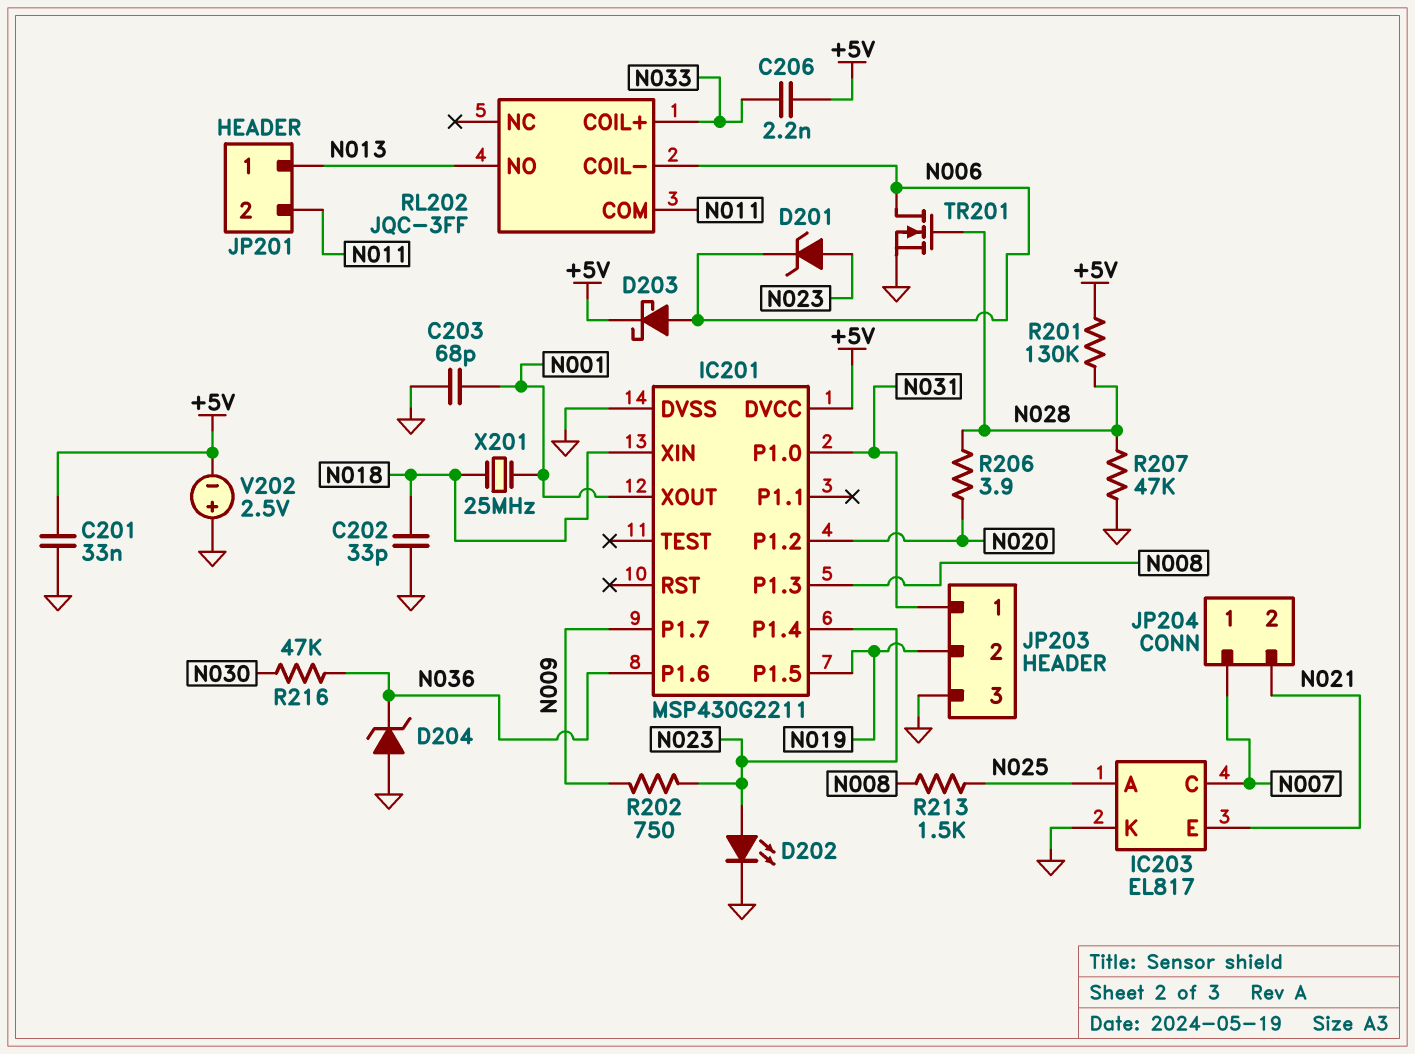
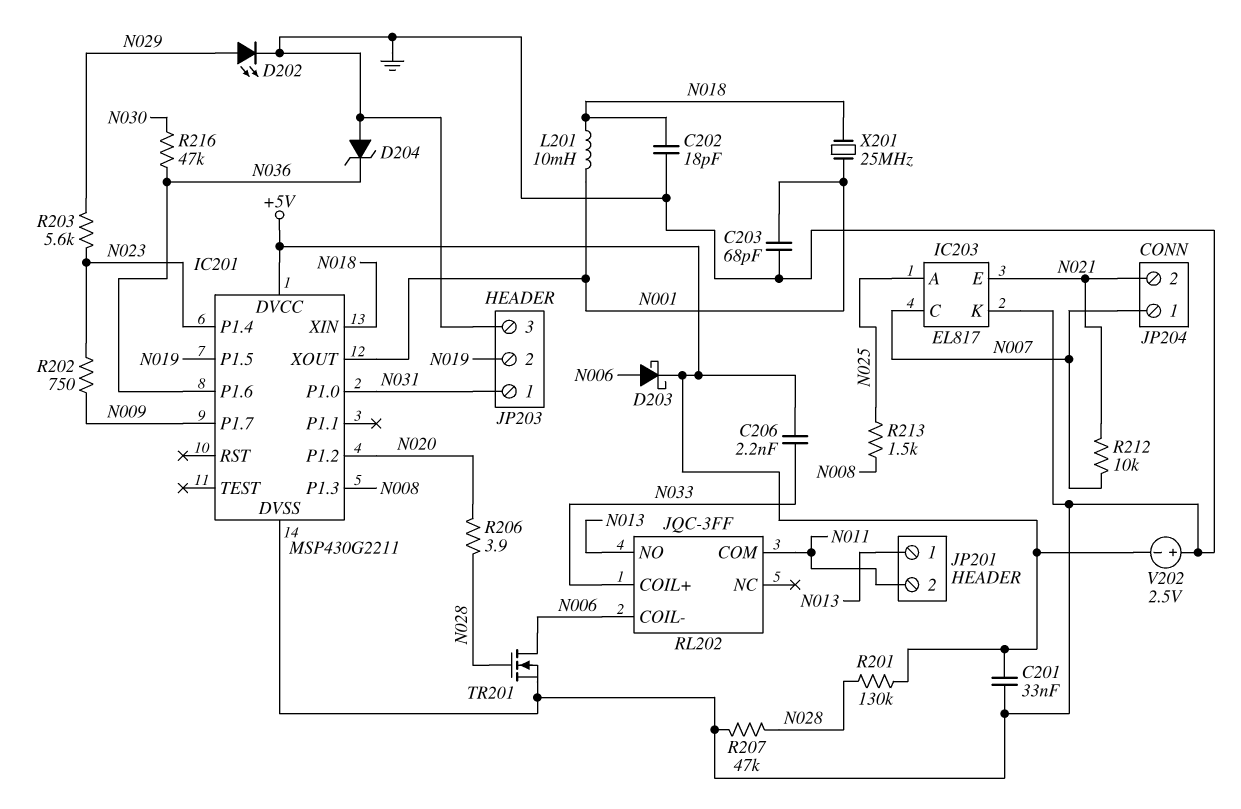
C202: 33pF (GND, N018) -> 18pF (GND, N018)
D201: zener (A N023, K N006) -> none
D202: LED (A N023, K GND) -> LED (A N029, K GND)
L201: none -> 10mH (N001, N018)
R203: none -> 5.6k (N023, N029)
R212: none -> 10k (N007, N021)

